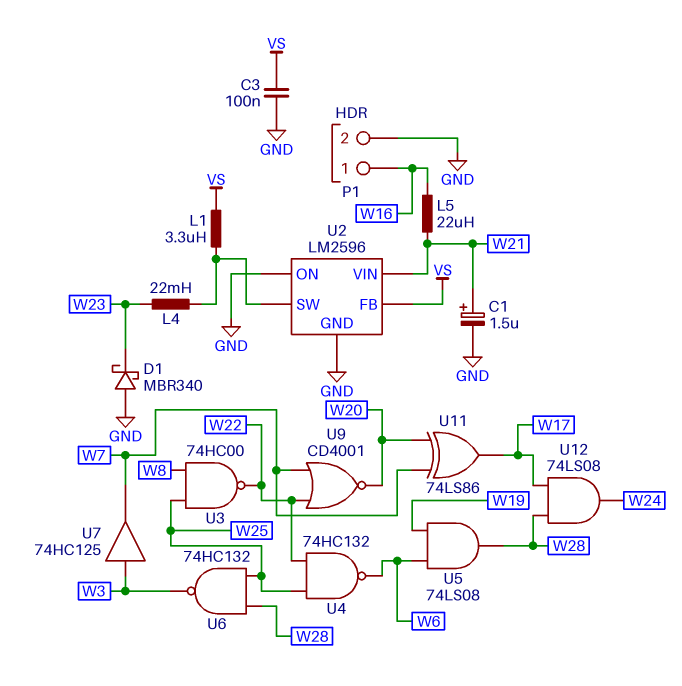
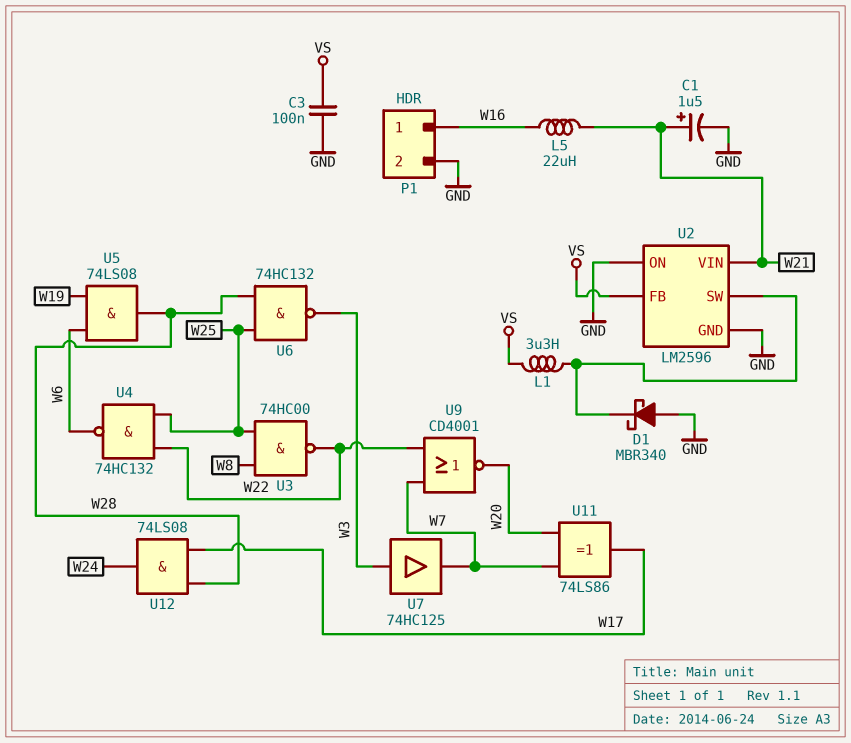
D1: schottky MBR340 (A GND, K W23) -> schottky MBR340 (A GND, K U2/SW)
L4: 22mH (U2/SW, W23) -> none

